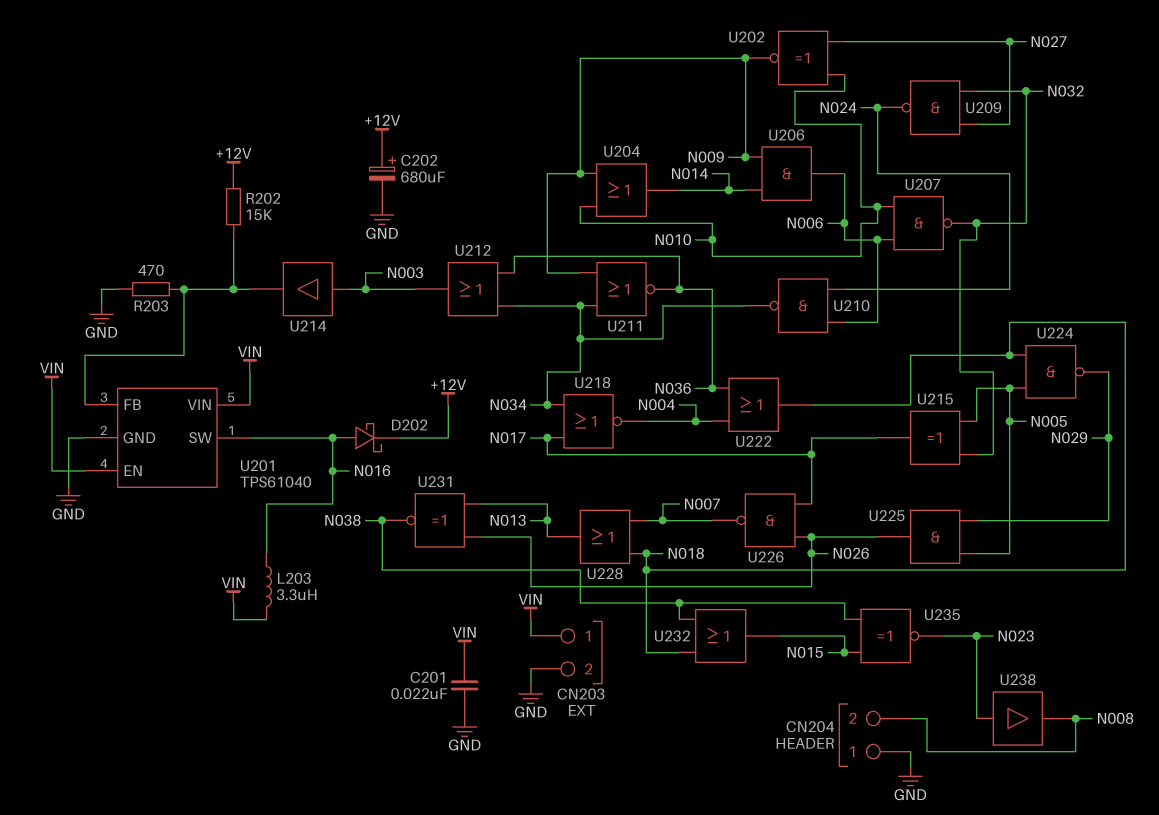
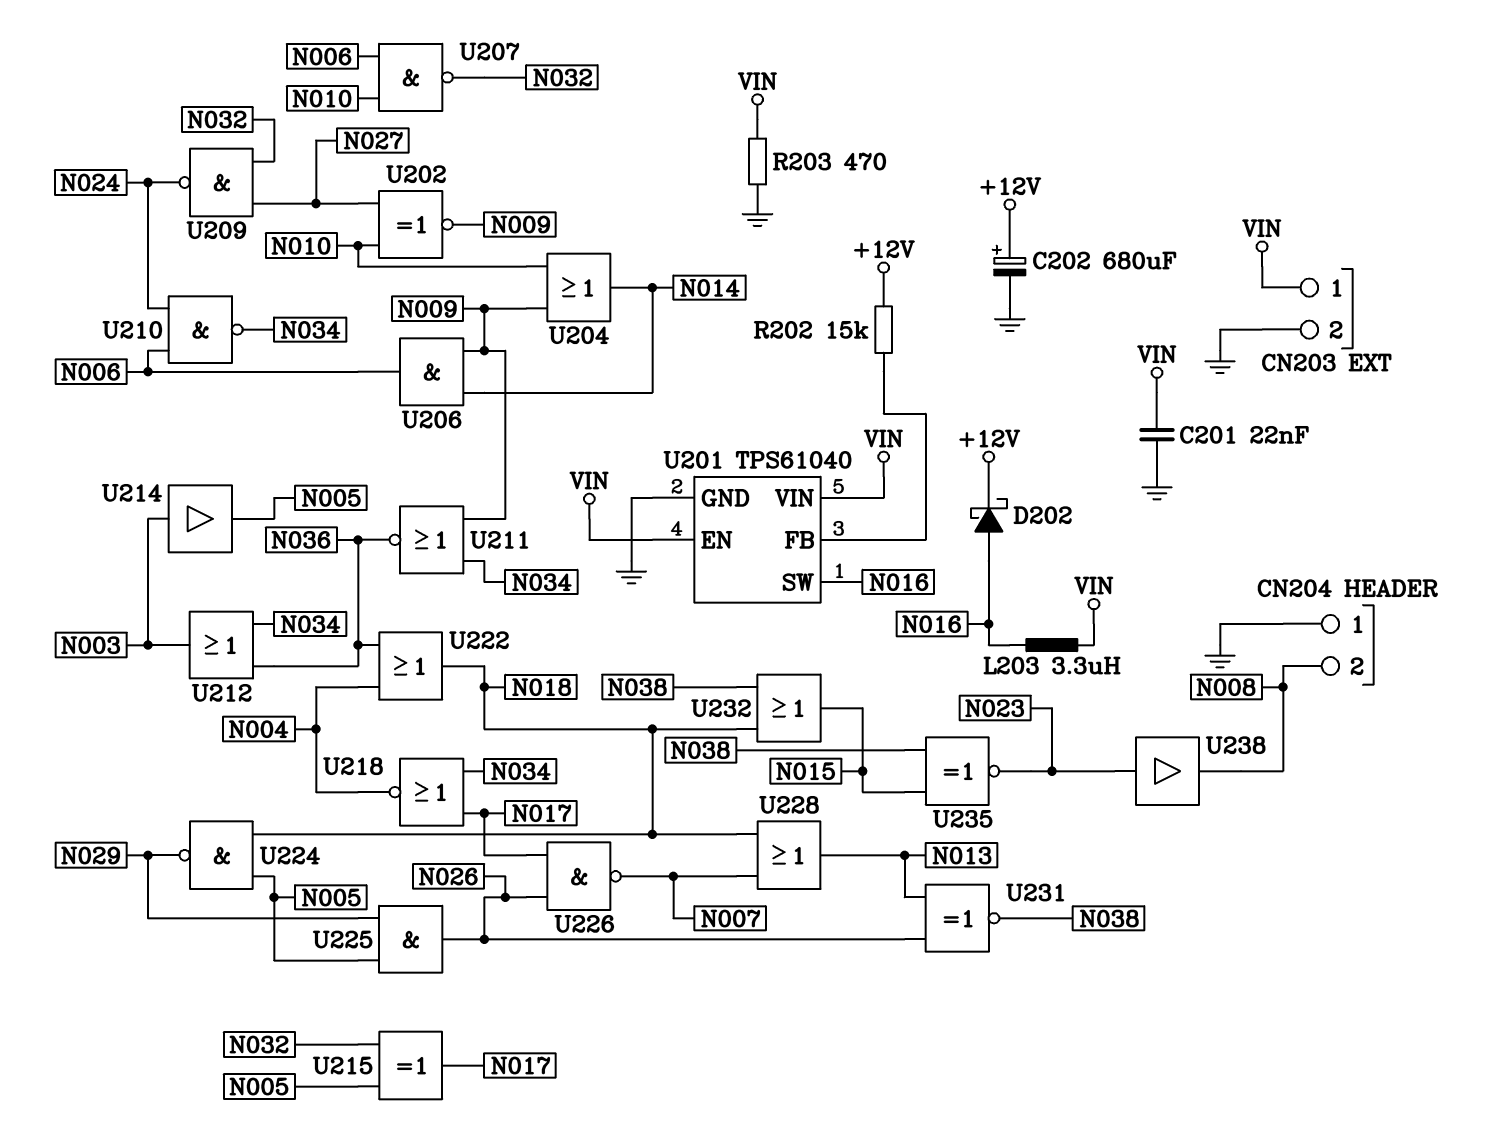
R203: 470 (GND, U201/FB) -> 470 (GND, VIN)
U214: buffer (in N003, out U201/FB) -> buffer (in N003, out N005)

